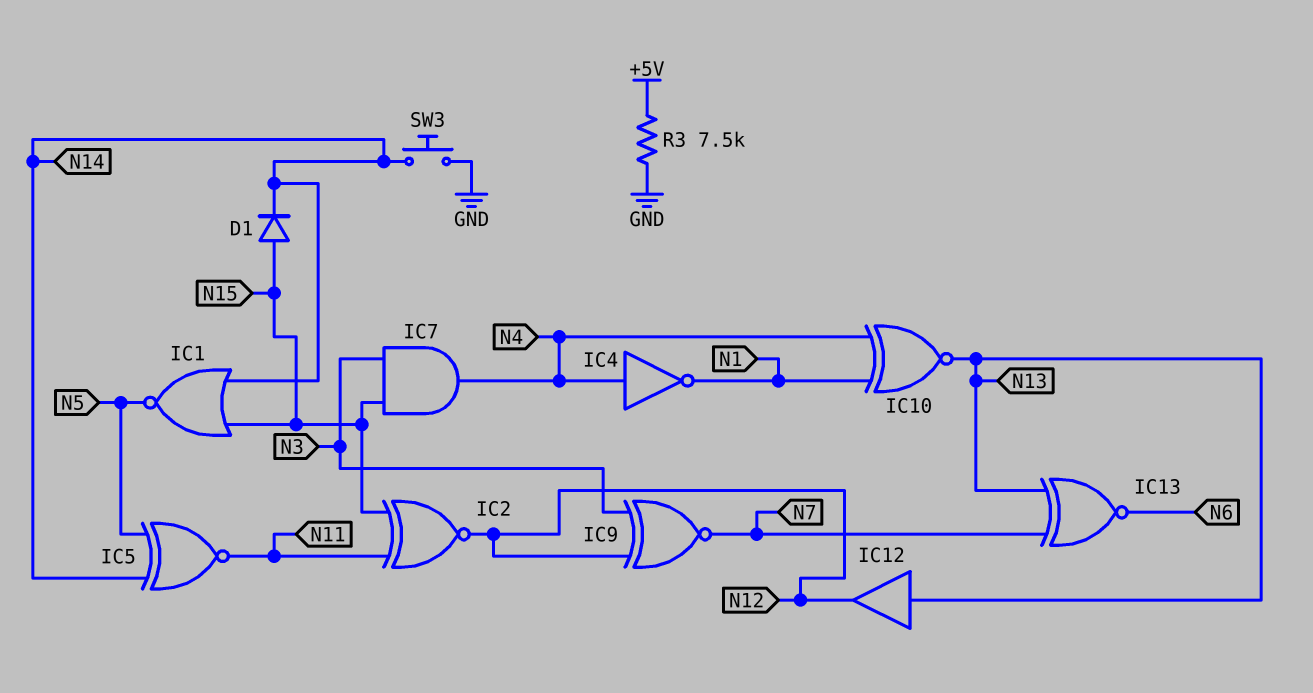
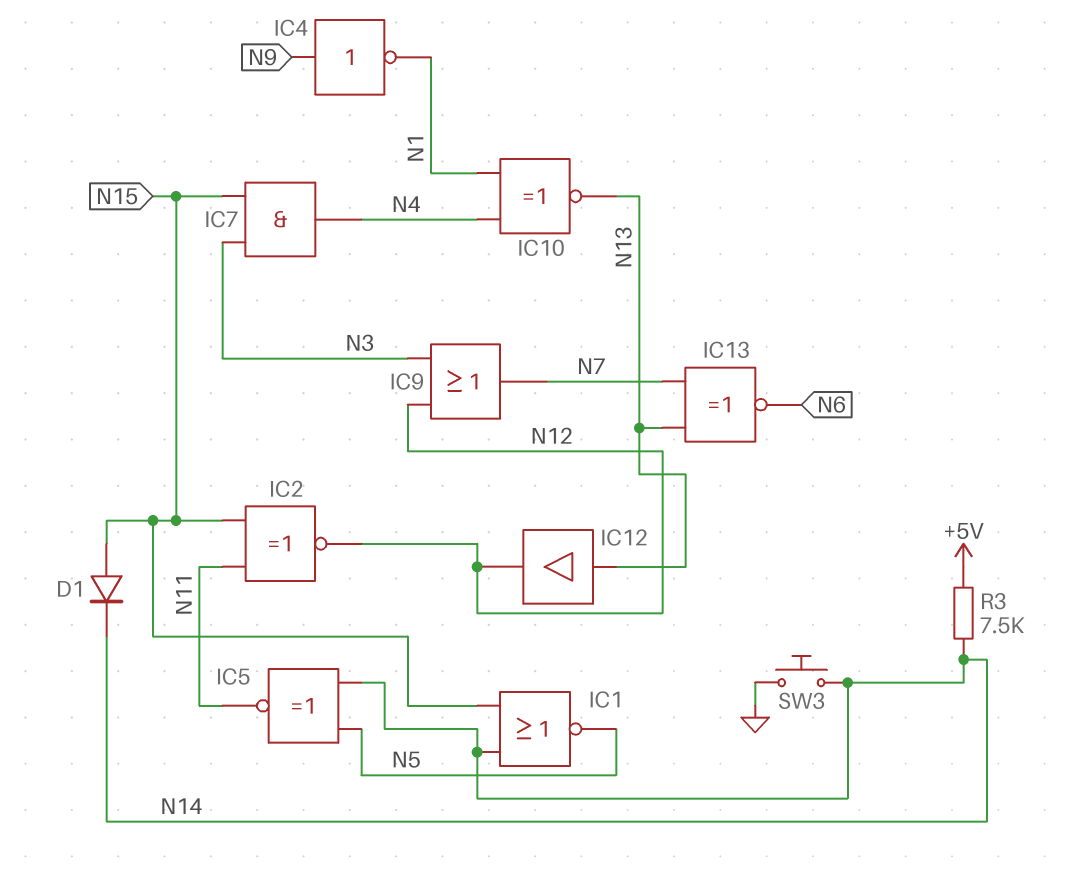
IC4: NOT (in N4, out N1) -> NOT (in N9, out N1)
IC9: XNOR (in N3, in N12, out N7) -> OR (in N3, in N12, out N7)
R3: 7.5k (+5V, GND) -> 7.5k (+5V, N14)

